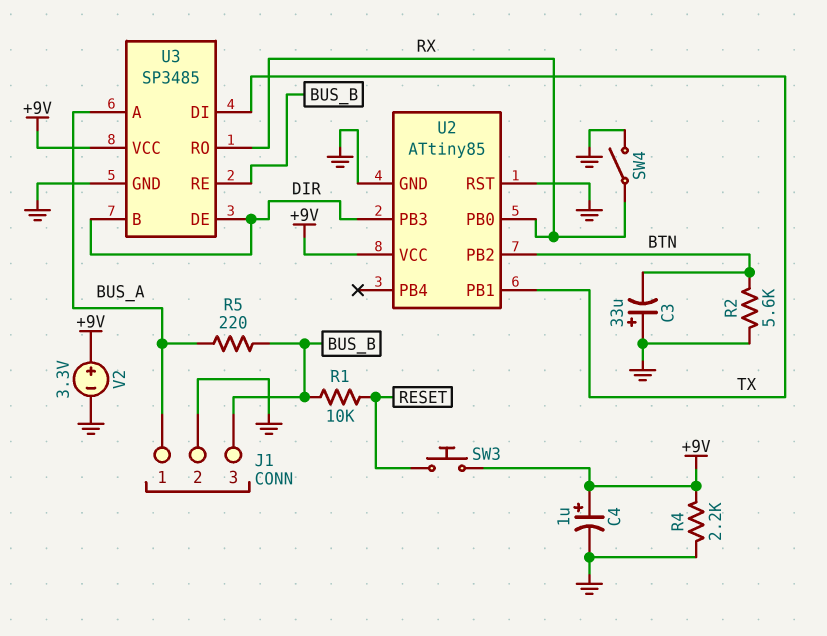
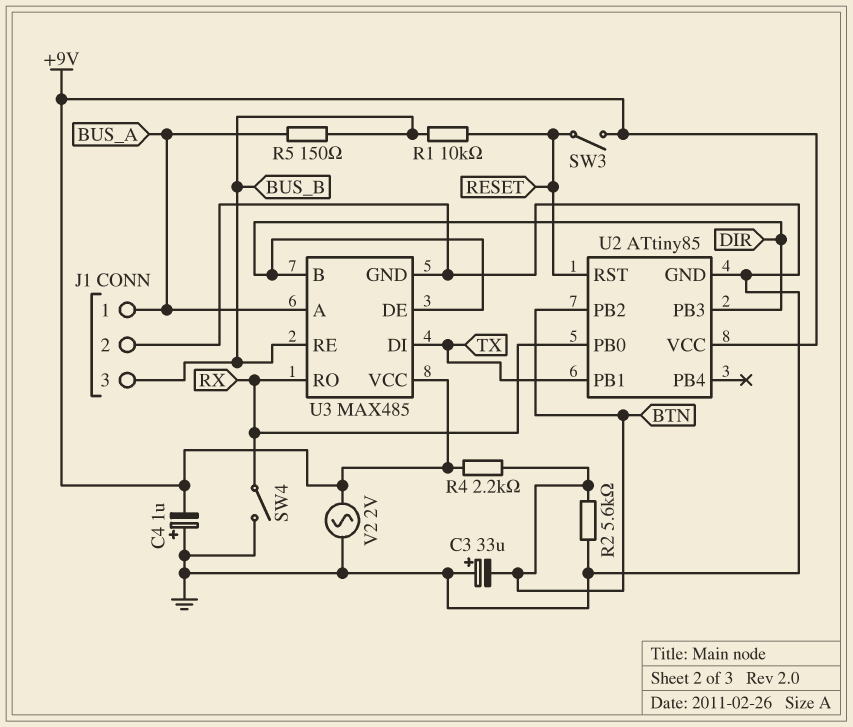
C4: 1uF (plus +9V, minus GND) -> 1uF (plus GND, minus +9V)
R4: 2.2k (+9V, GND) -> 2.2k (+9V, BTN)
R5: 220 (BUS_A, BUS_B) -> 150 (BUS_A, BUS_B)
SW3: button (+9V, RESET) -> switch (+9V, RESET)
U2 pin RST: GND -> RESET
U3: SP3485 -> MAX485
V2: 3.3V (plus +9V, minus GND) -> AC 2V (+9V, GND)

